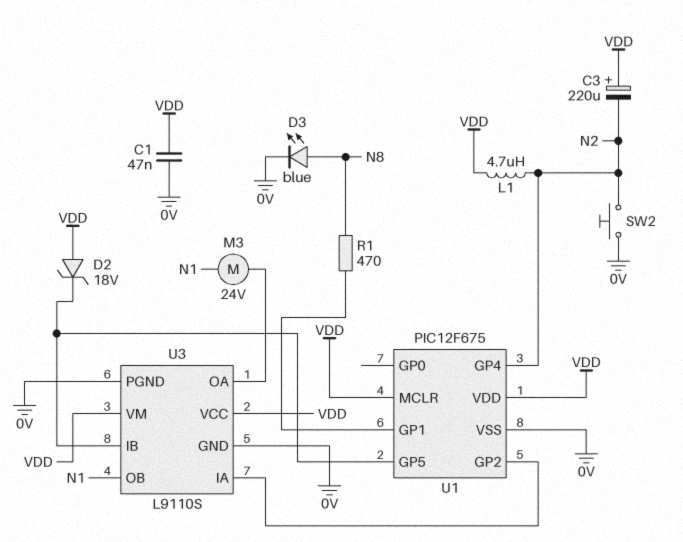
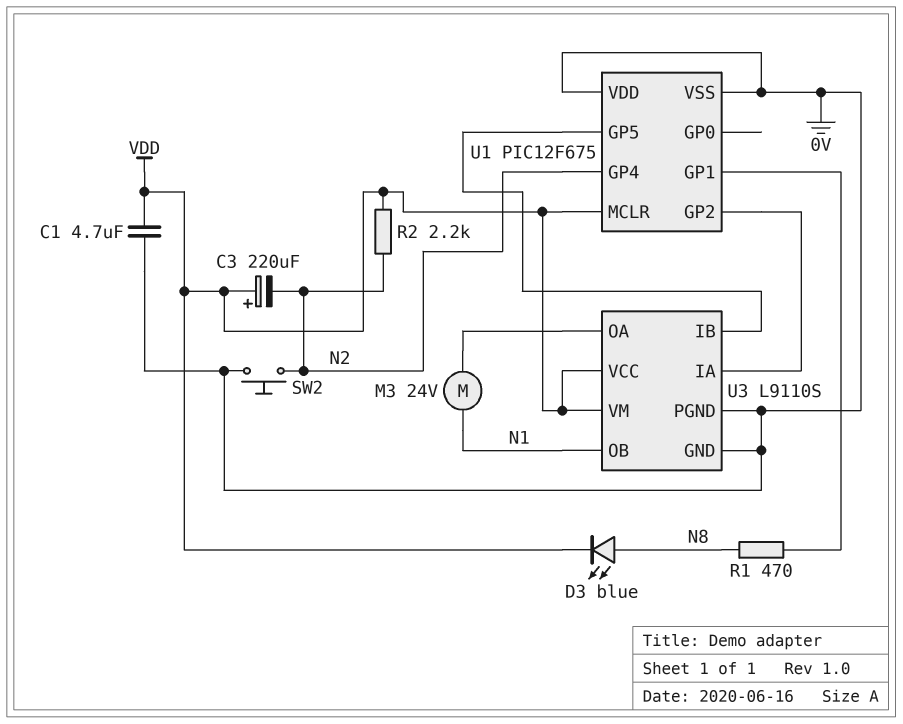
C1: 47nF (0V, VDD) -> 4.7uF (0V, VDD)
D2: zener 18V (A VDD, K U1/GP5) -> none
D3: LED blue (A N8, K 0V) -> LED blue (A N8, K VDD)
L1: 4.7uH (N2, VDD) -> none
R2: none -> 2.2k (N2, VDD)
U1 pin VDD: VDD -> 0V

